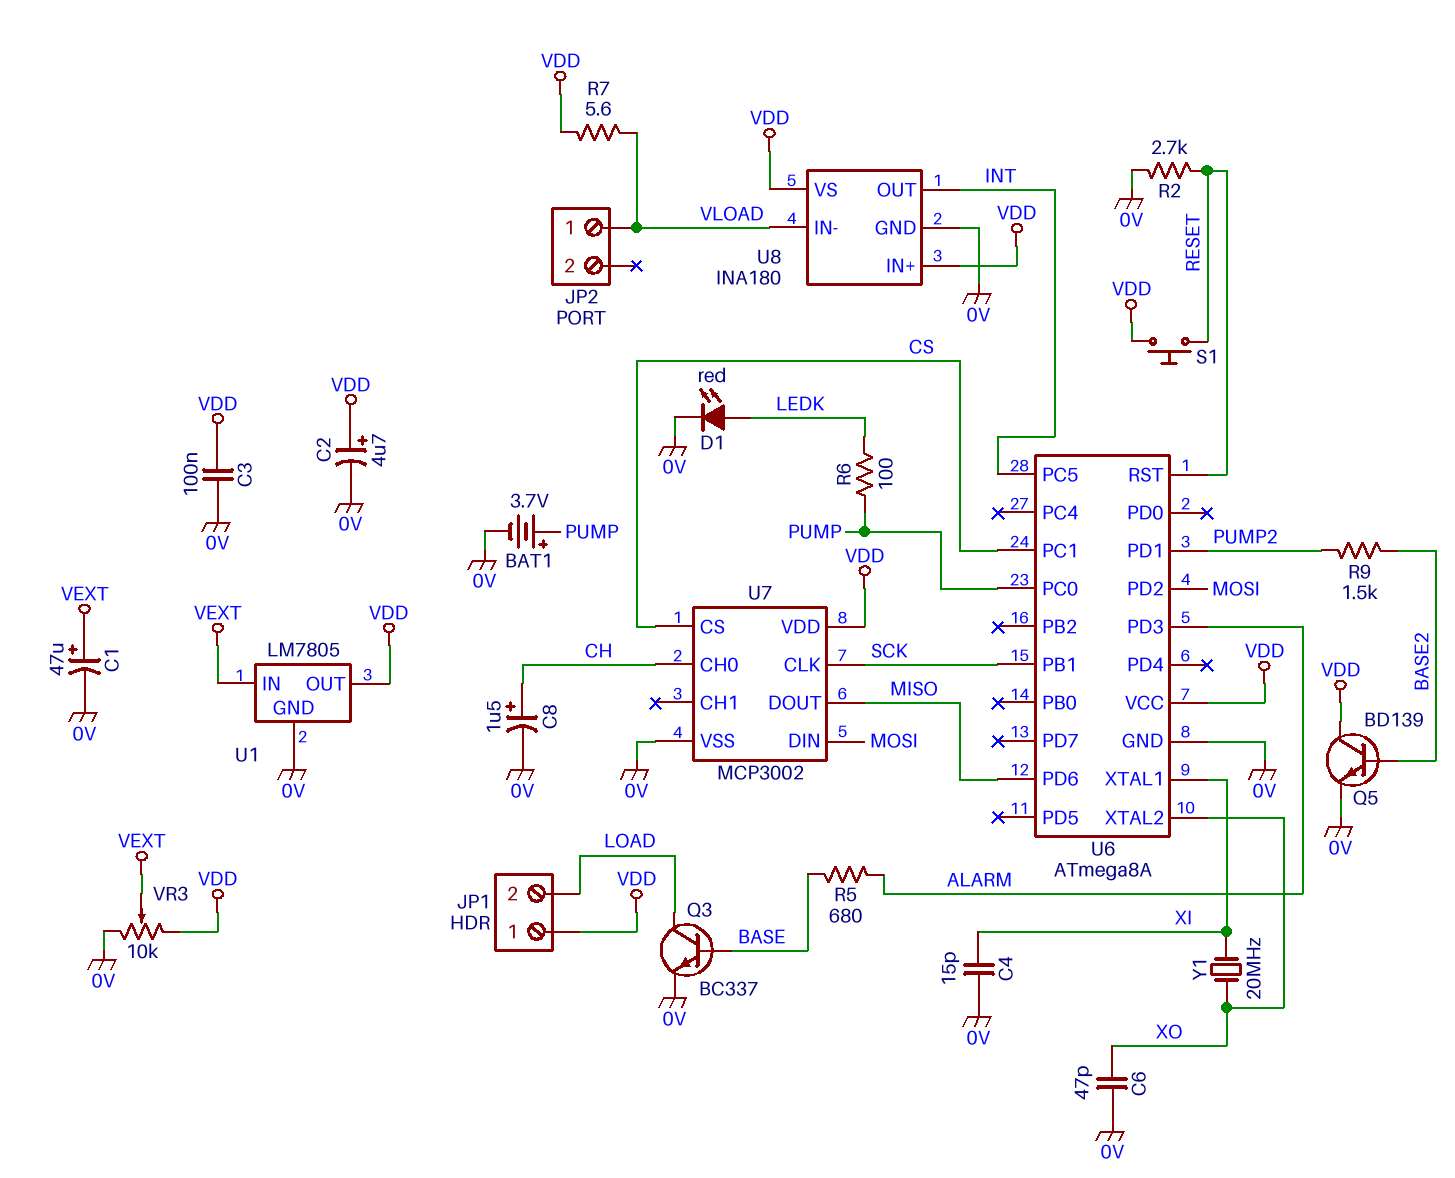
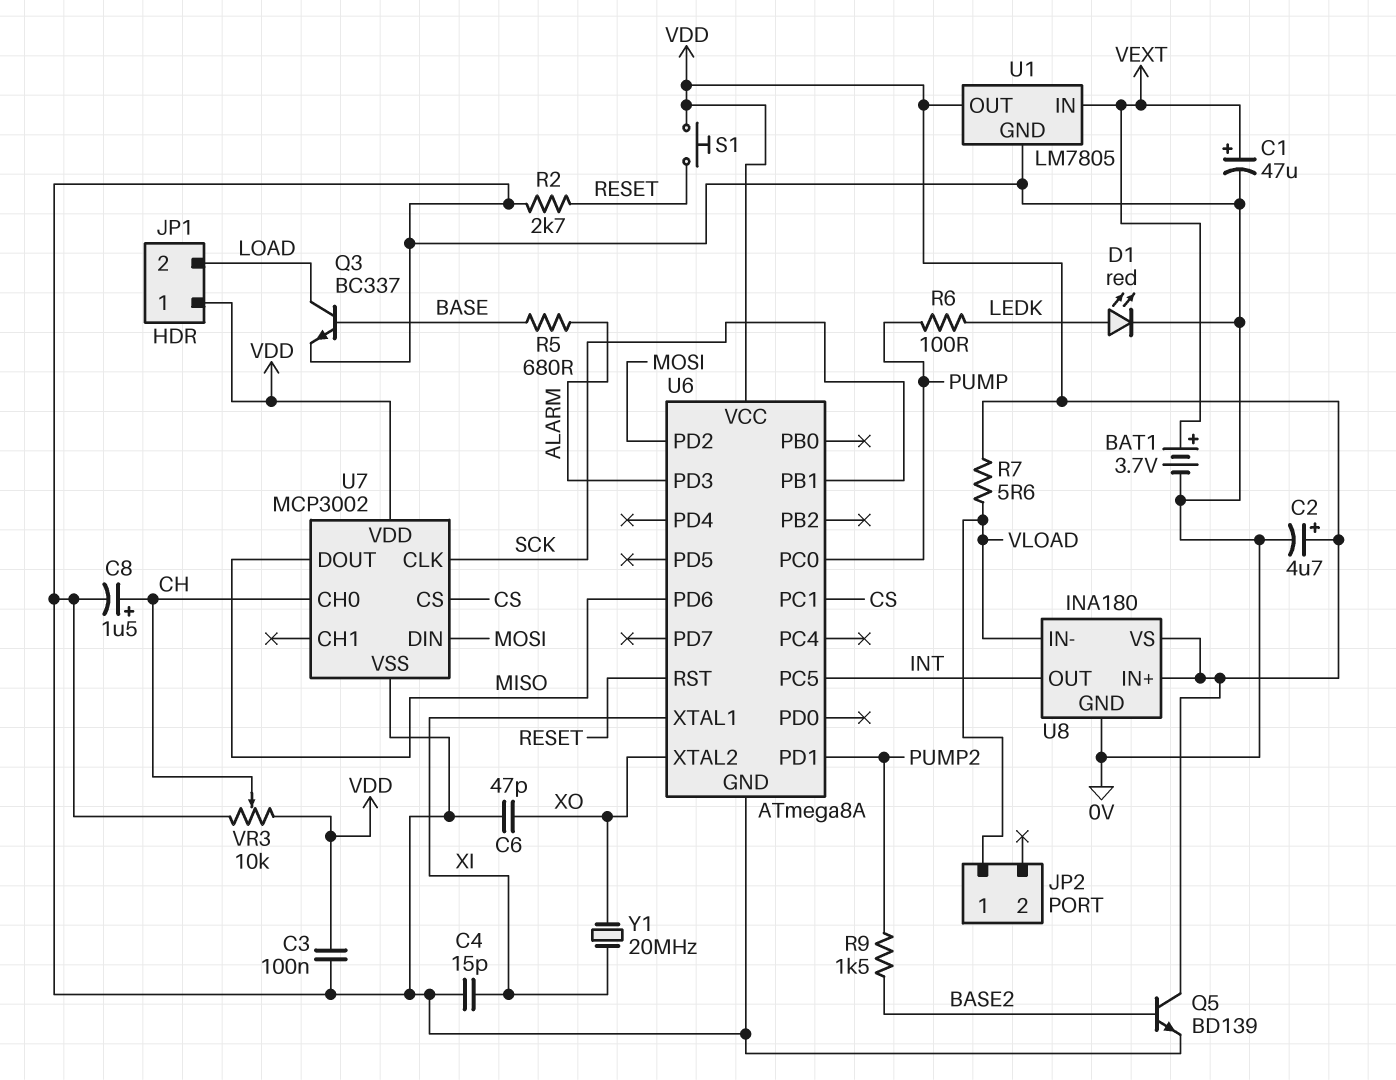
BAT1: 3.7V (plus PUMP, minus 0V) -> 3.7V (plus VEXT, minus 0V)
VR3: 10k (0V, VDD, wiper VEXT) -> 10k (0V, VDD, wiper CH)

